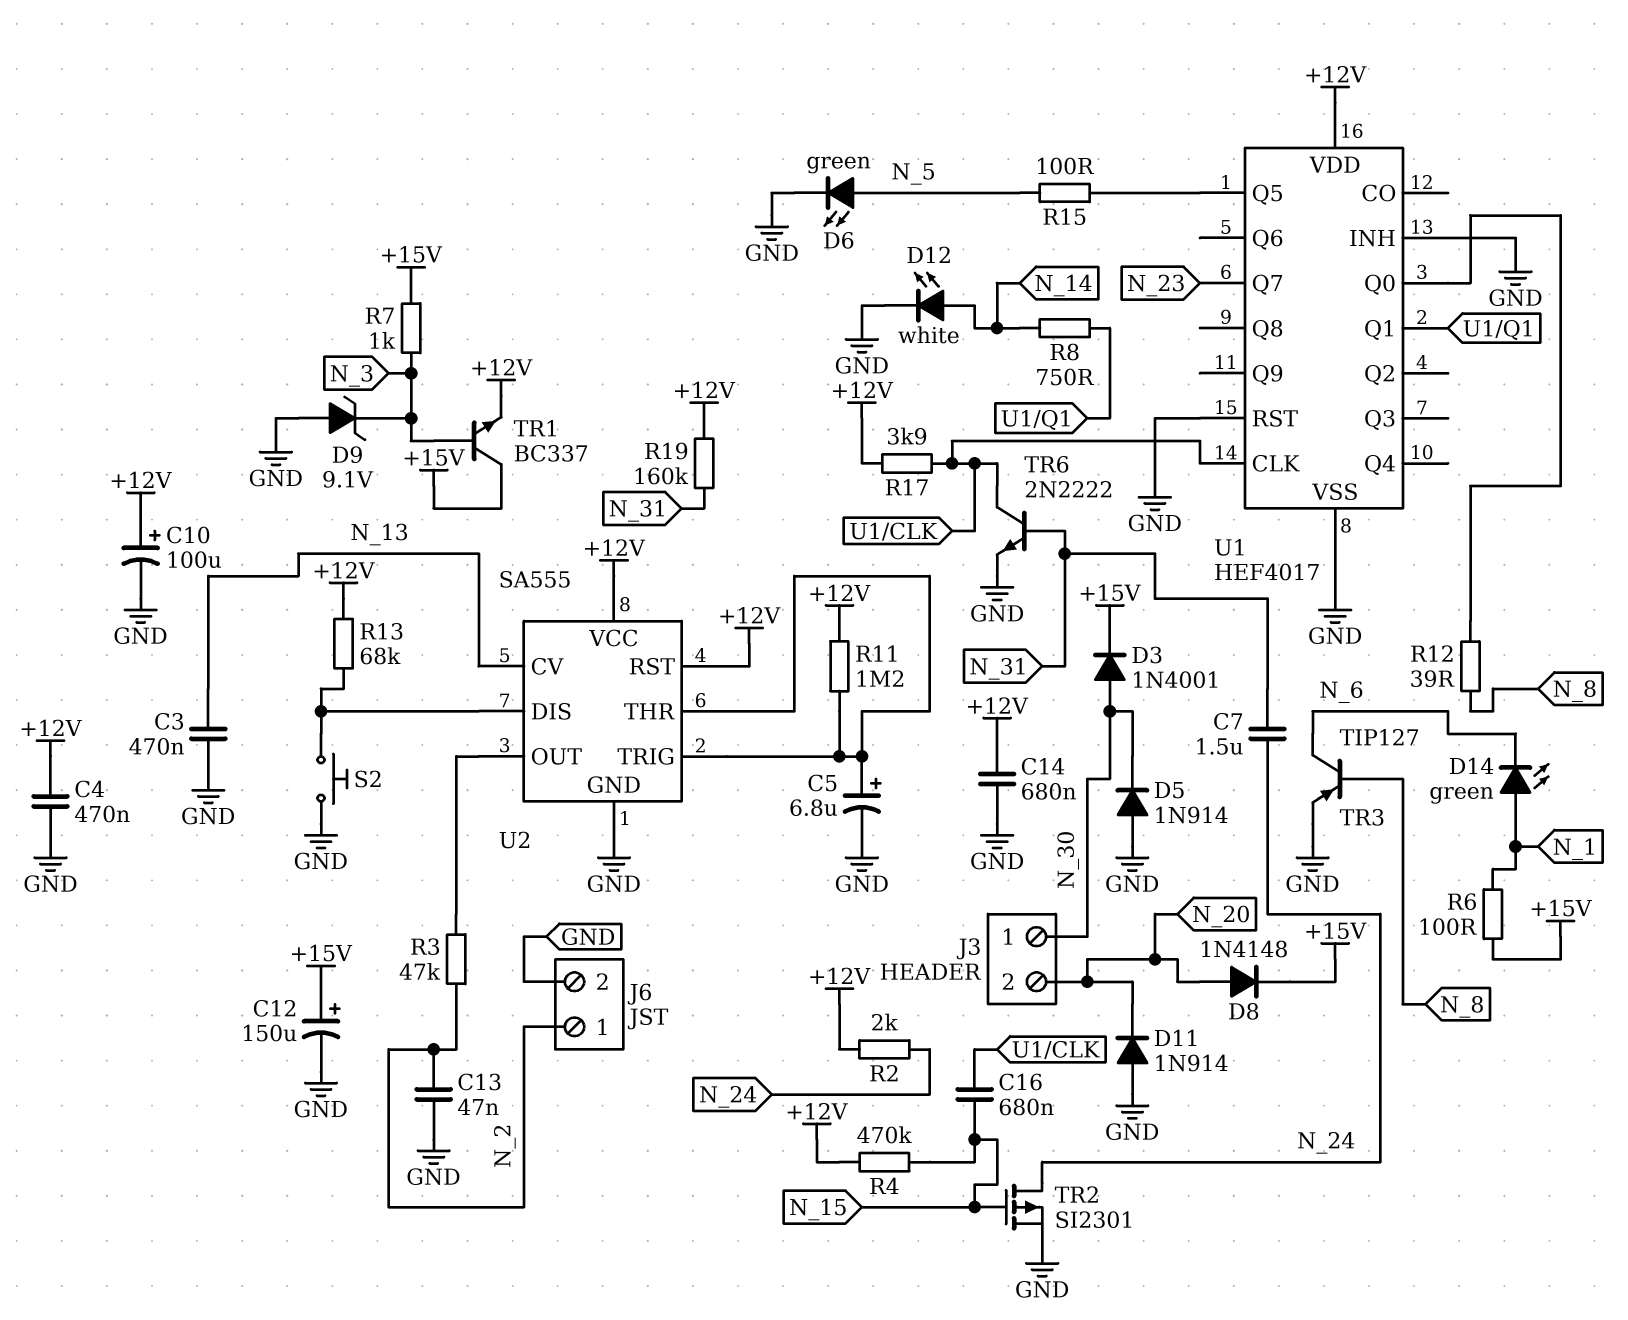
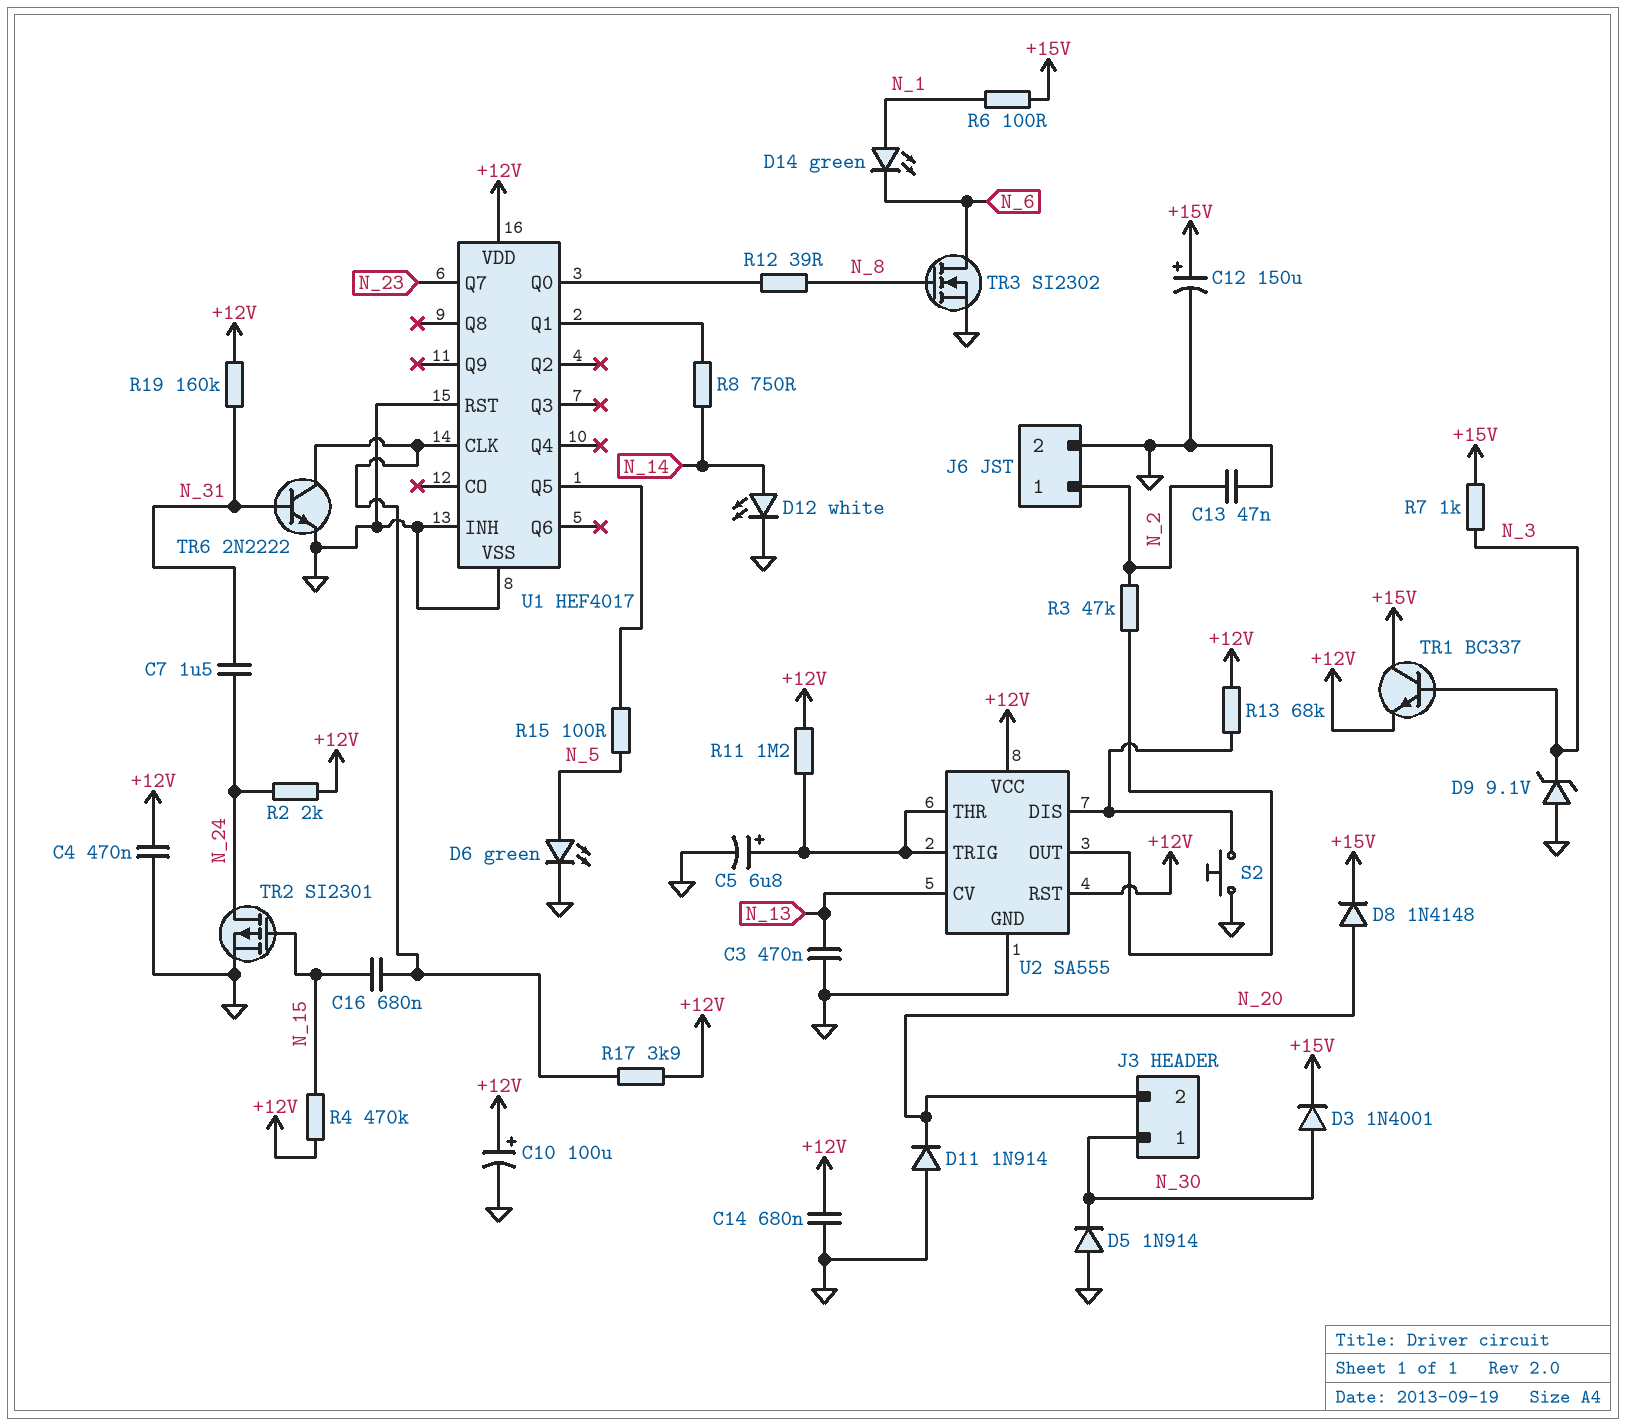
TR3: PNP TIP127 (B N_8, C N_6, E GND) -> NMOS SI2302 (G N_8, D N_6, S GND)

